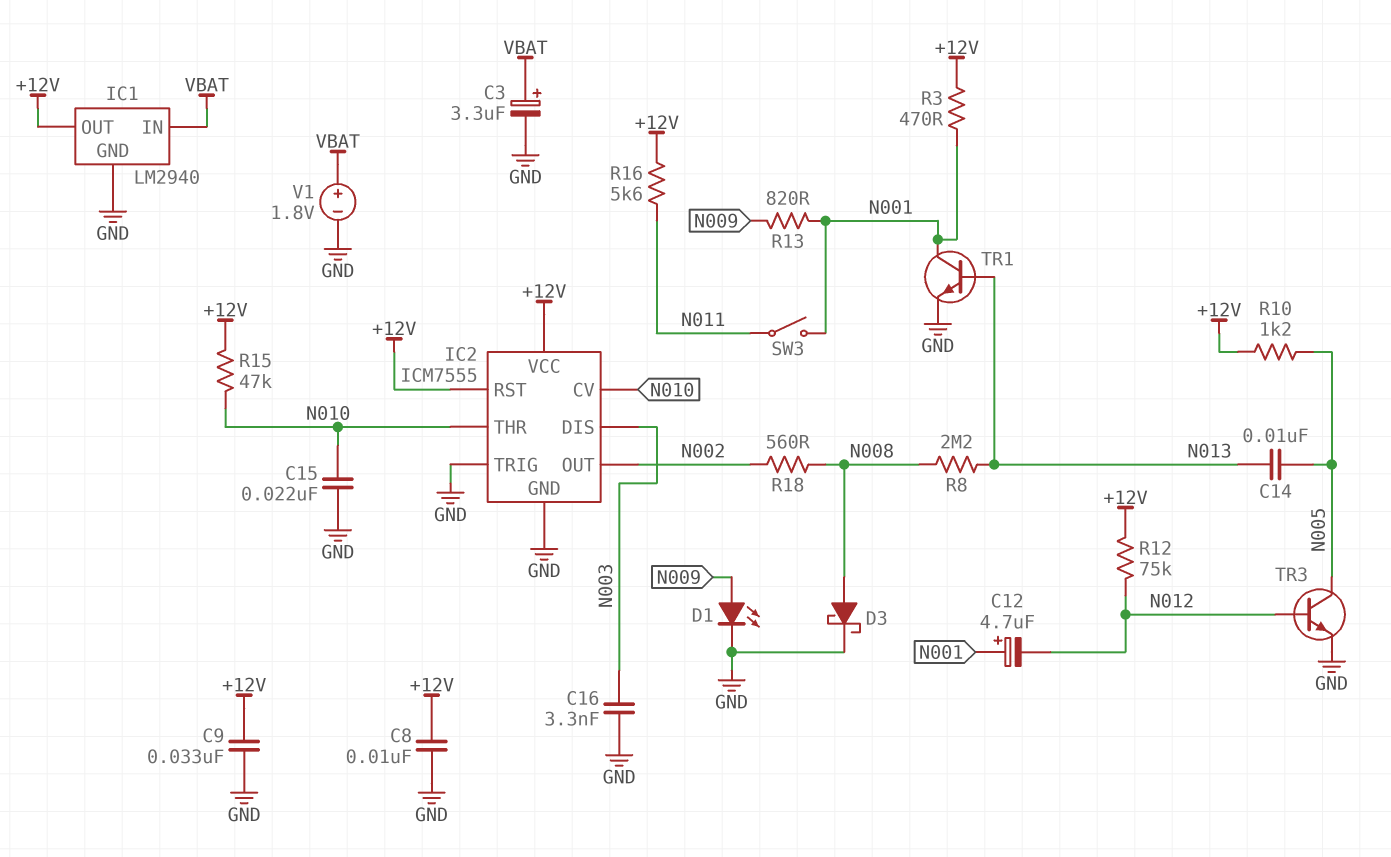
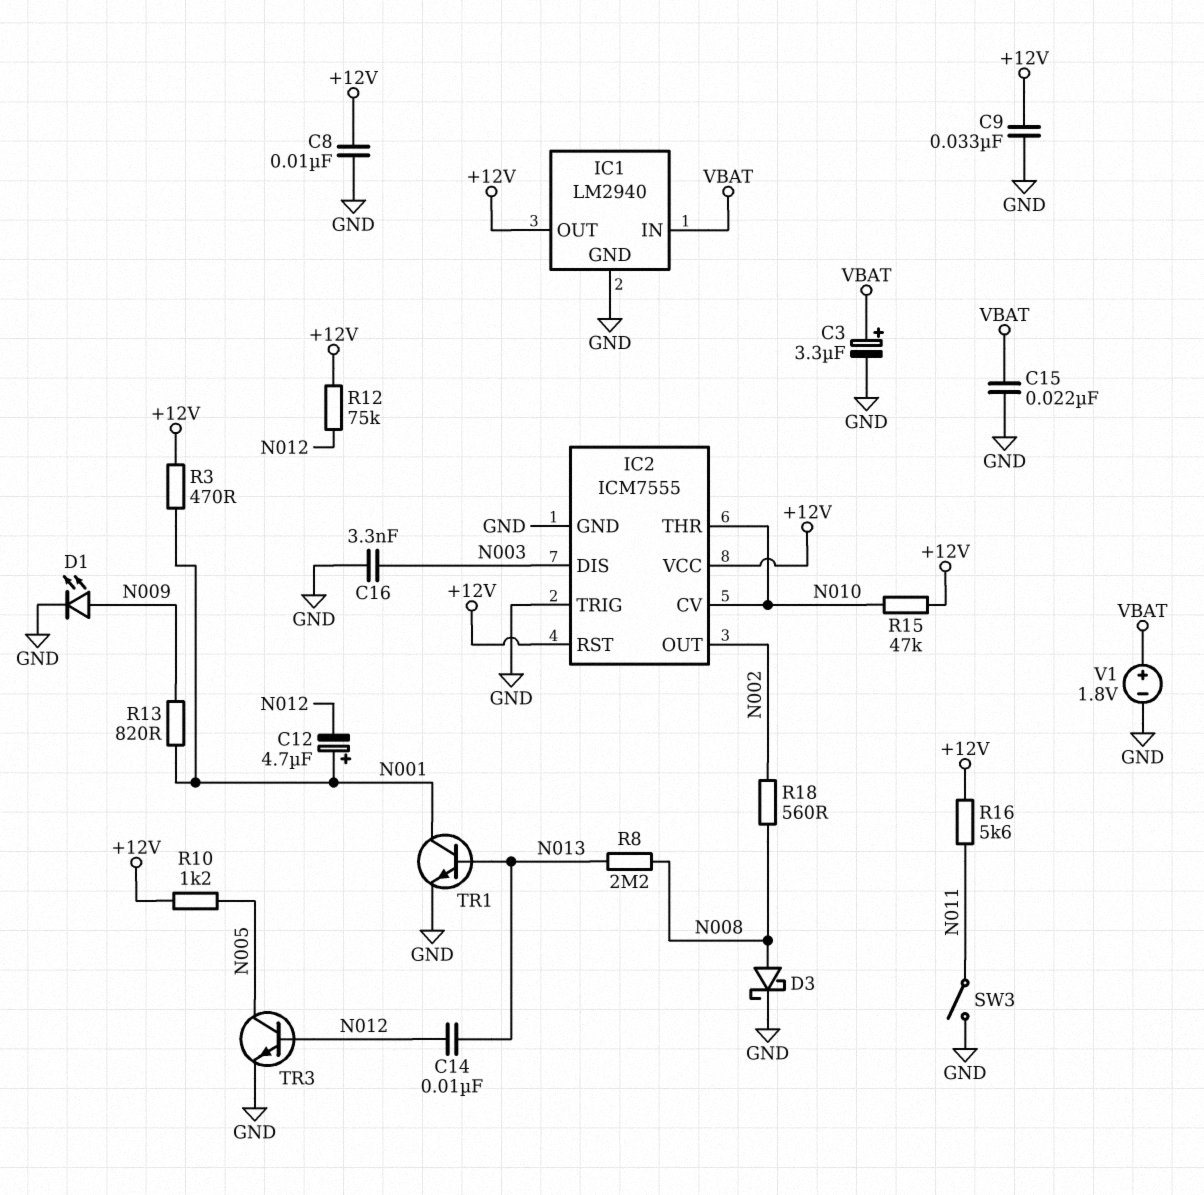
C14: 10nF (N005, N013) -> 10nF (N012, N013)
C15: 22nF (GND, N010) -> 22nF (GND, VBAT)
SW3: switch (N001, N011) -> switch (GND, N011)

